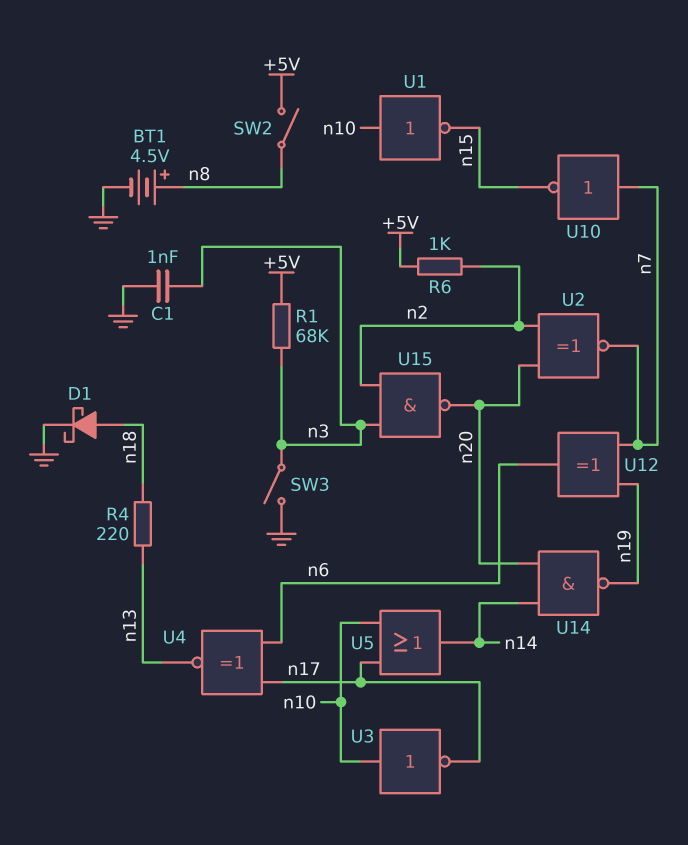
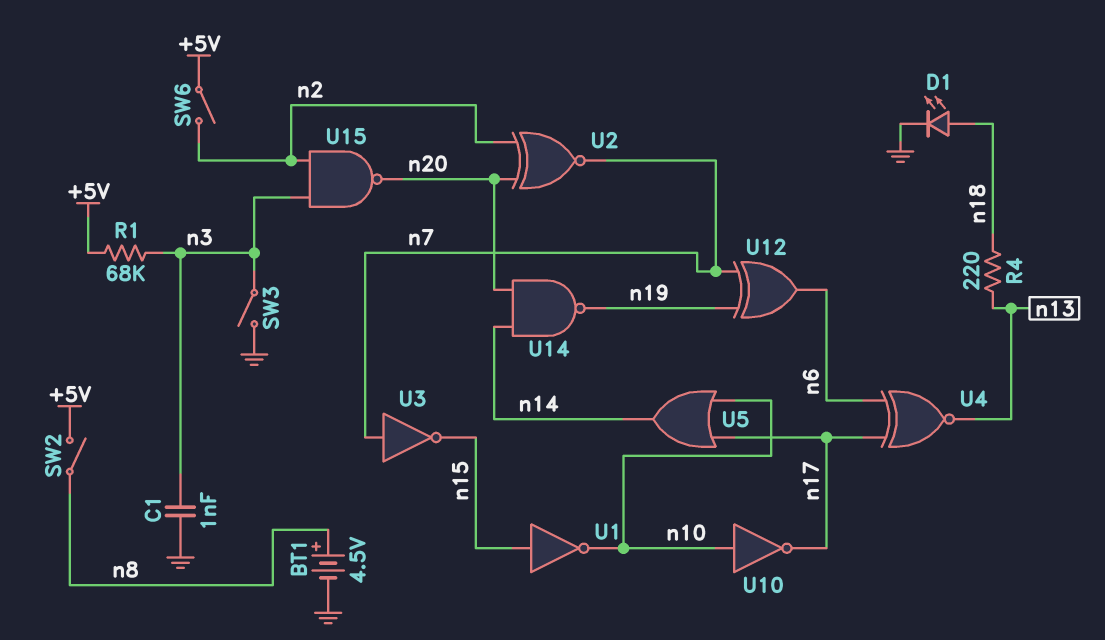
D1: schottky (A n18, K GND) -> LED (A n18, K GND)
R6: 1k (+5V, n2) -> none
SW6: none -> switch (+5V, n2)
U1: NOT (in n10, out n15) -> NOT (in n15, out n10)
U3: NOT (in n10, out n17) -> NOT (in n7, out n15)
U10: NOT (in n7, out n15) -> NOT (in n10, out n17)

